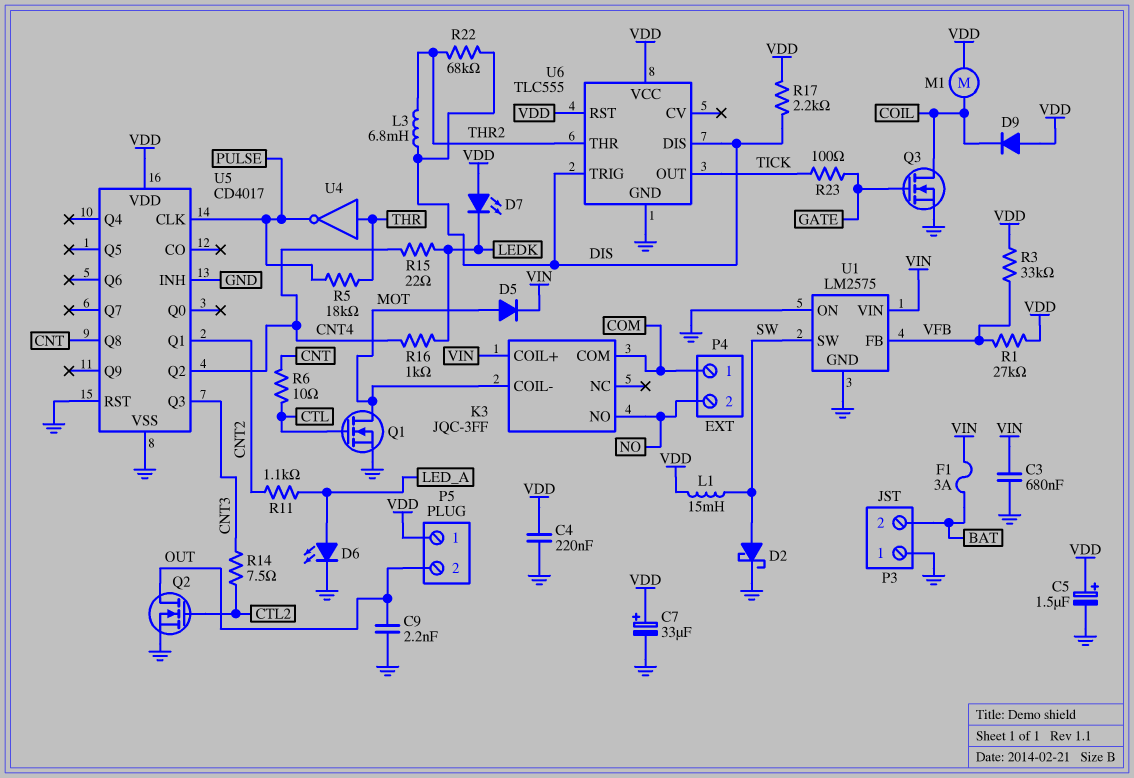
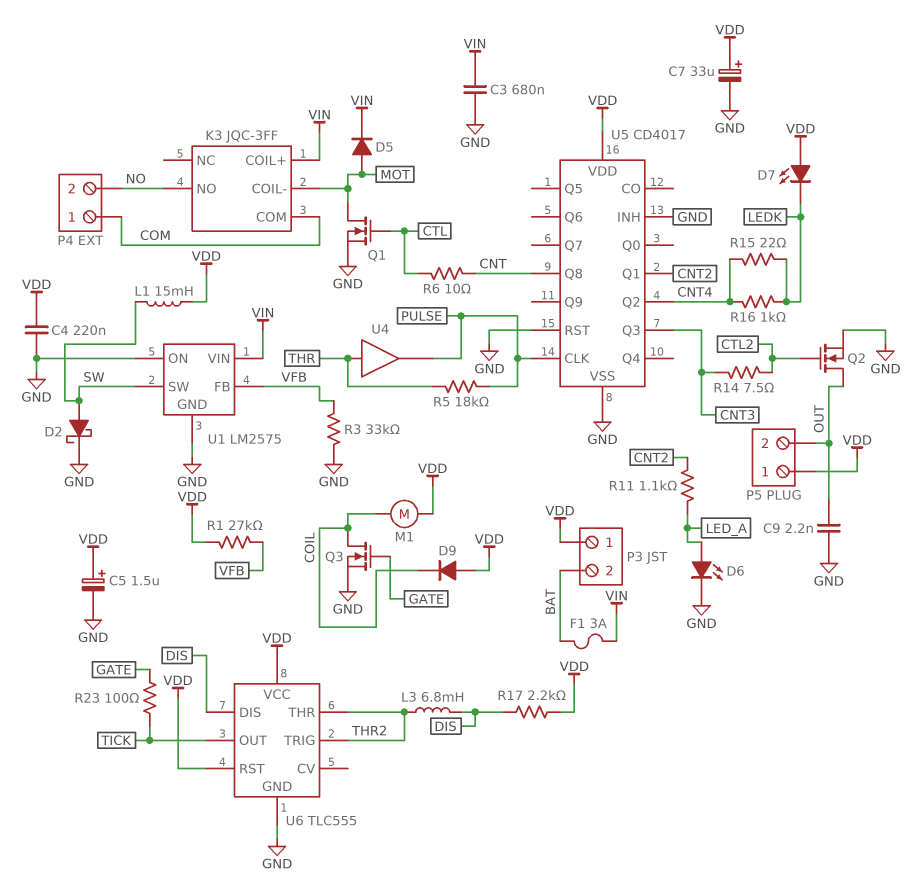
P3 pin 1: GND -> VDD
R3: 33k (VDD, VFB) -> 33k (GND, VFB)
R22: 68k (DIS, THR2) -> none
U4: NOT (in THR, out PULSE) -> buffer (in THR, out PULSE)
U6 pin TRIG: DIS -> THR2

